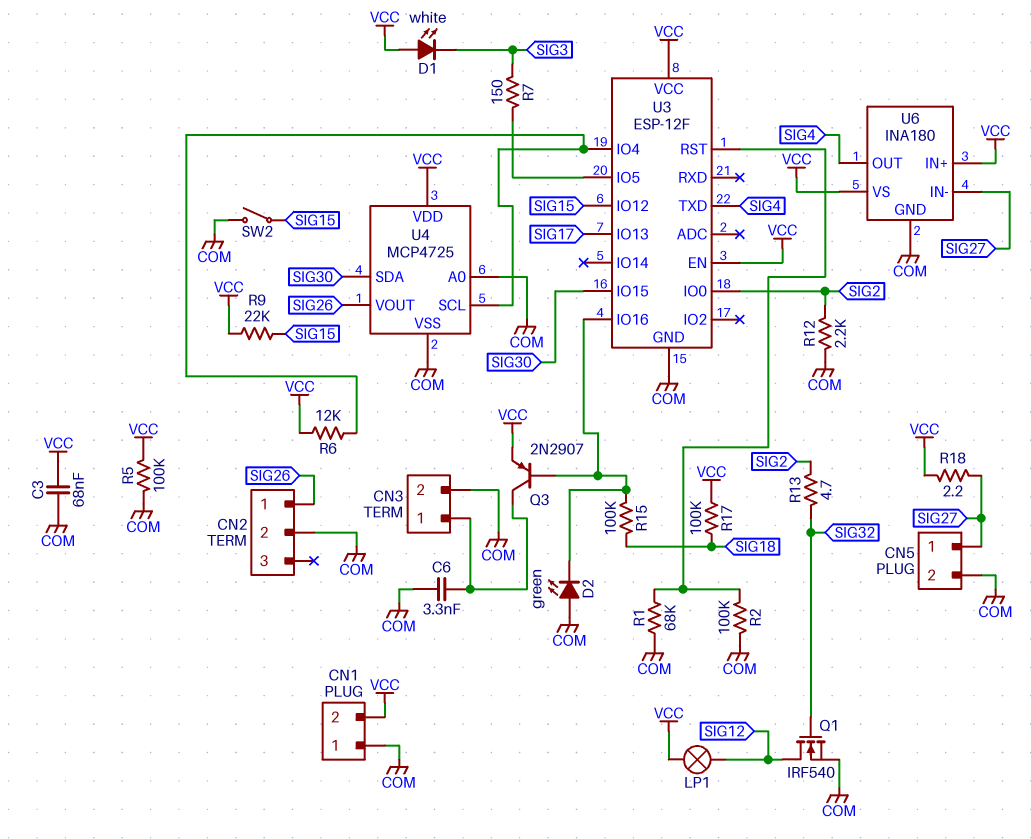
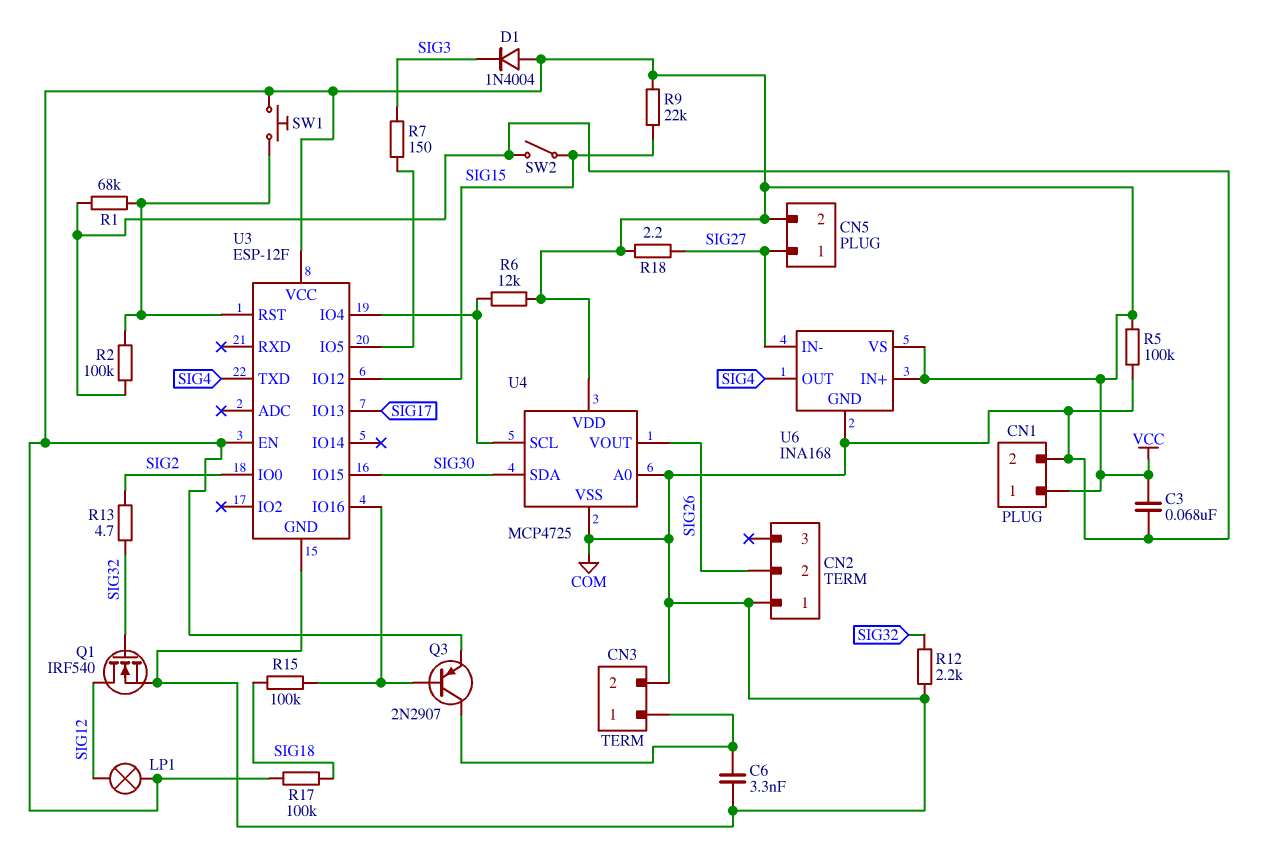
CN1 pin 1: COM -> VCC
CN1 pin 2: VCC -> COM
CN2 pin 1: SIG26 -> COM
CN2 pin 2: COM -> SIG26
CN5 pin 2: COM -> VCC
D1: LED white (A VCC, K SIG3) -> diode 1N4004 (A VCC, K SIG3)
D2: LED green (A COM, K U3/IO16) -> none
R12: 2.2k (COM, SIG2) -> 2.2k (COM, SIG32)
SW1: none -> button (U3/RST, VCC)
U6: INA180 -> INA168

